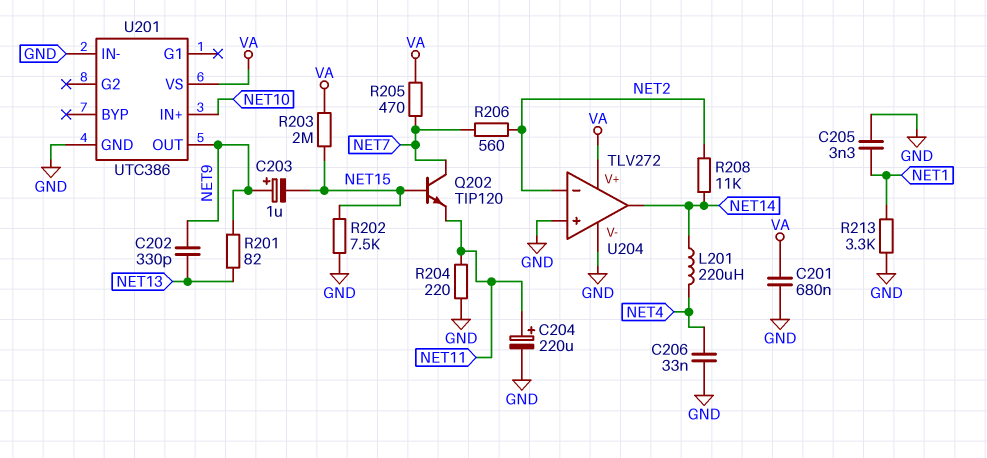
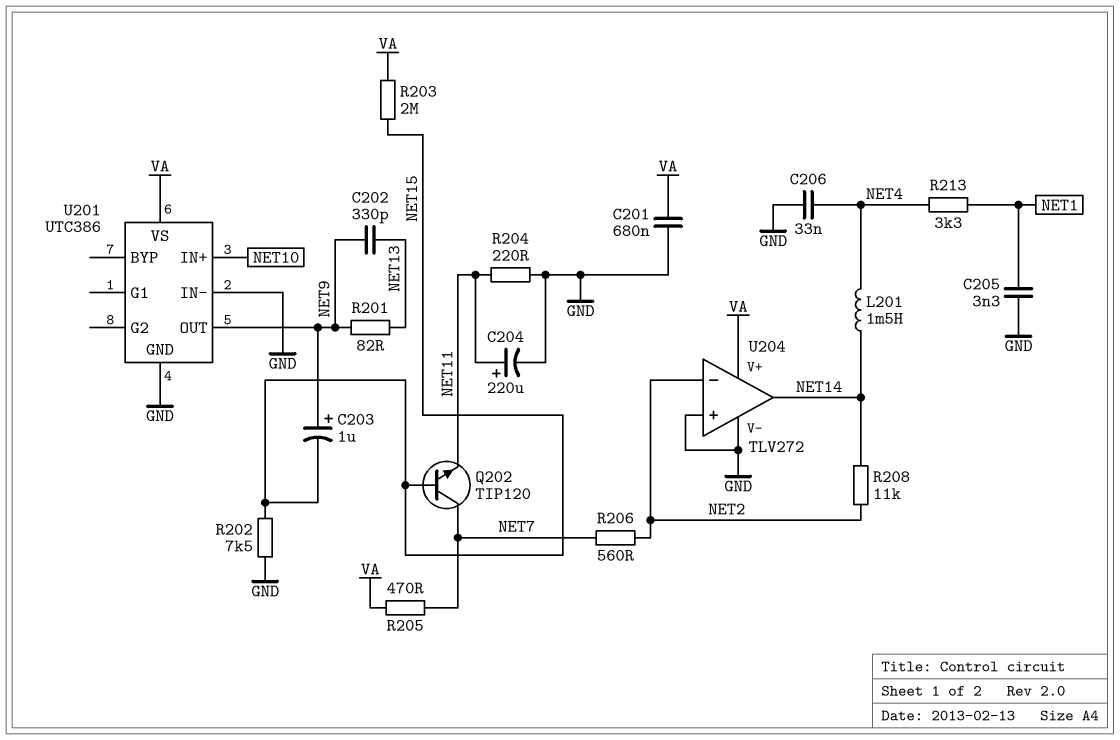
L201: 220uH (NET4, NET14) -> 1.5mH (NET4, NET14)
R213: 3.3k (GND, NET1) -> 3.3k (NET1, NET4)

